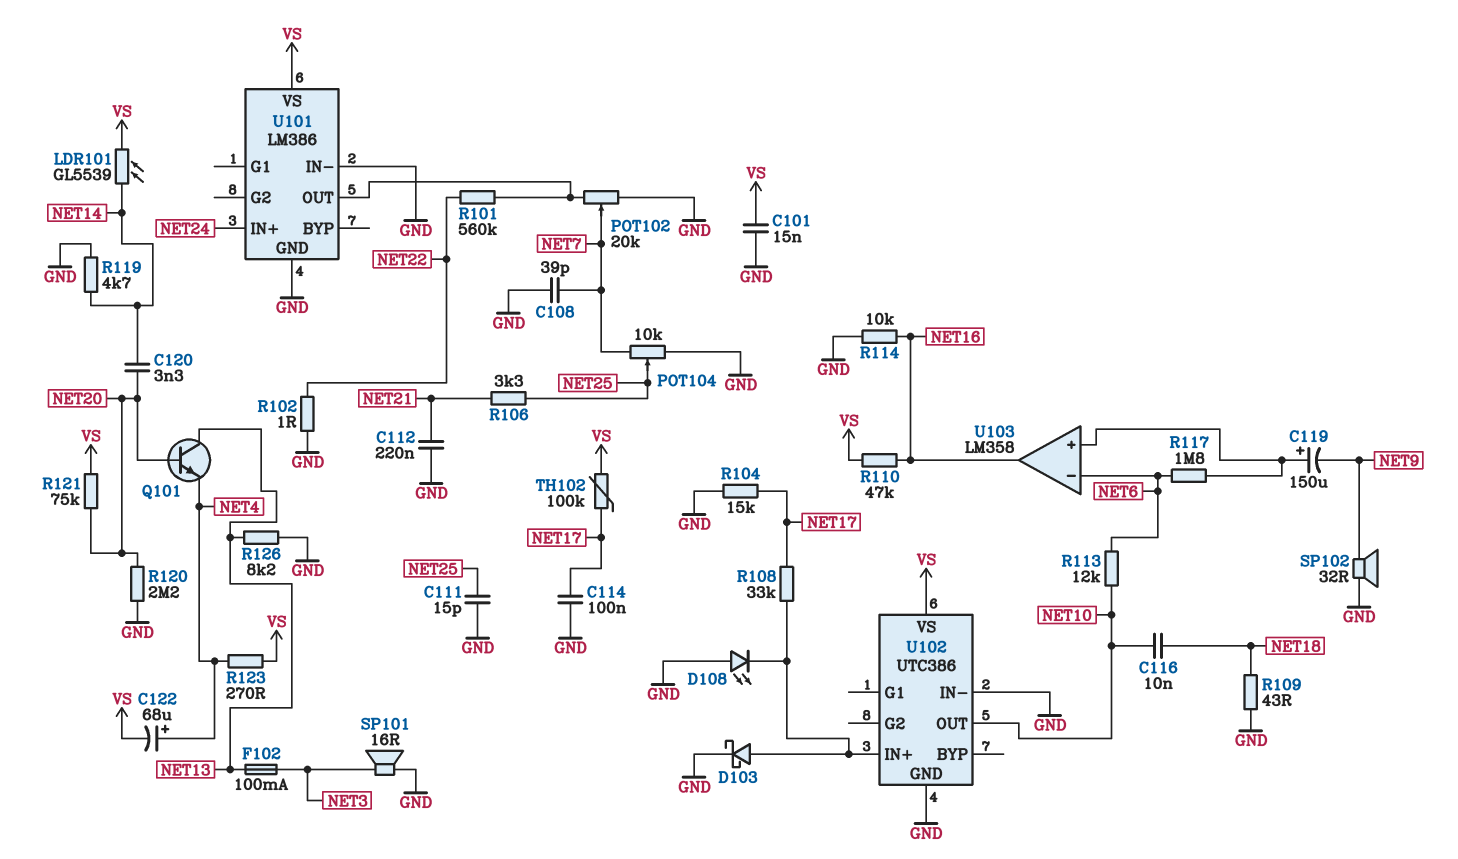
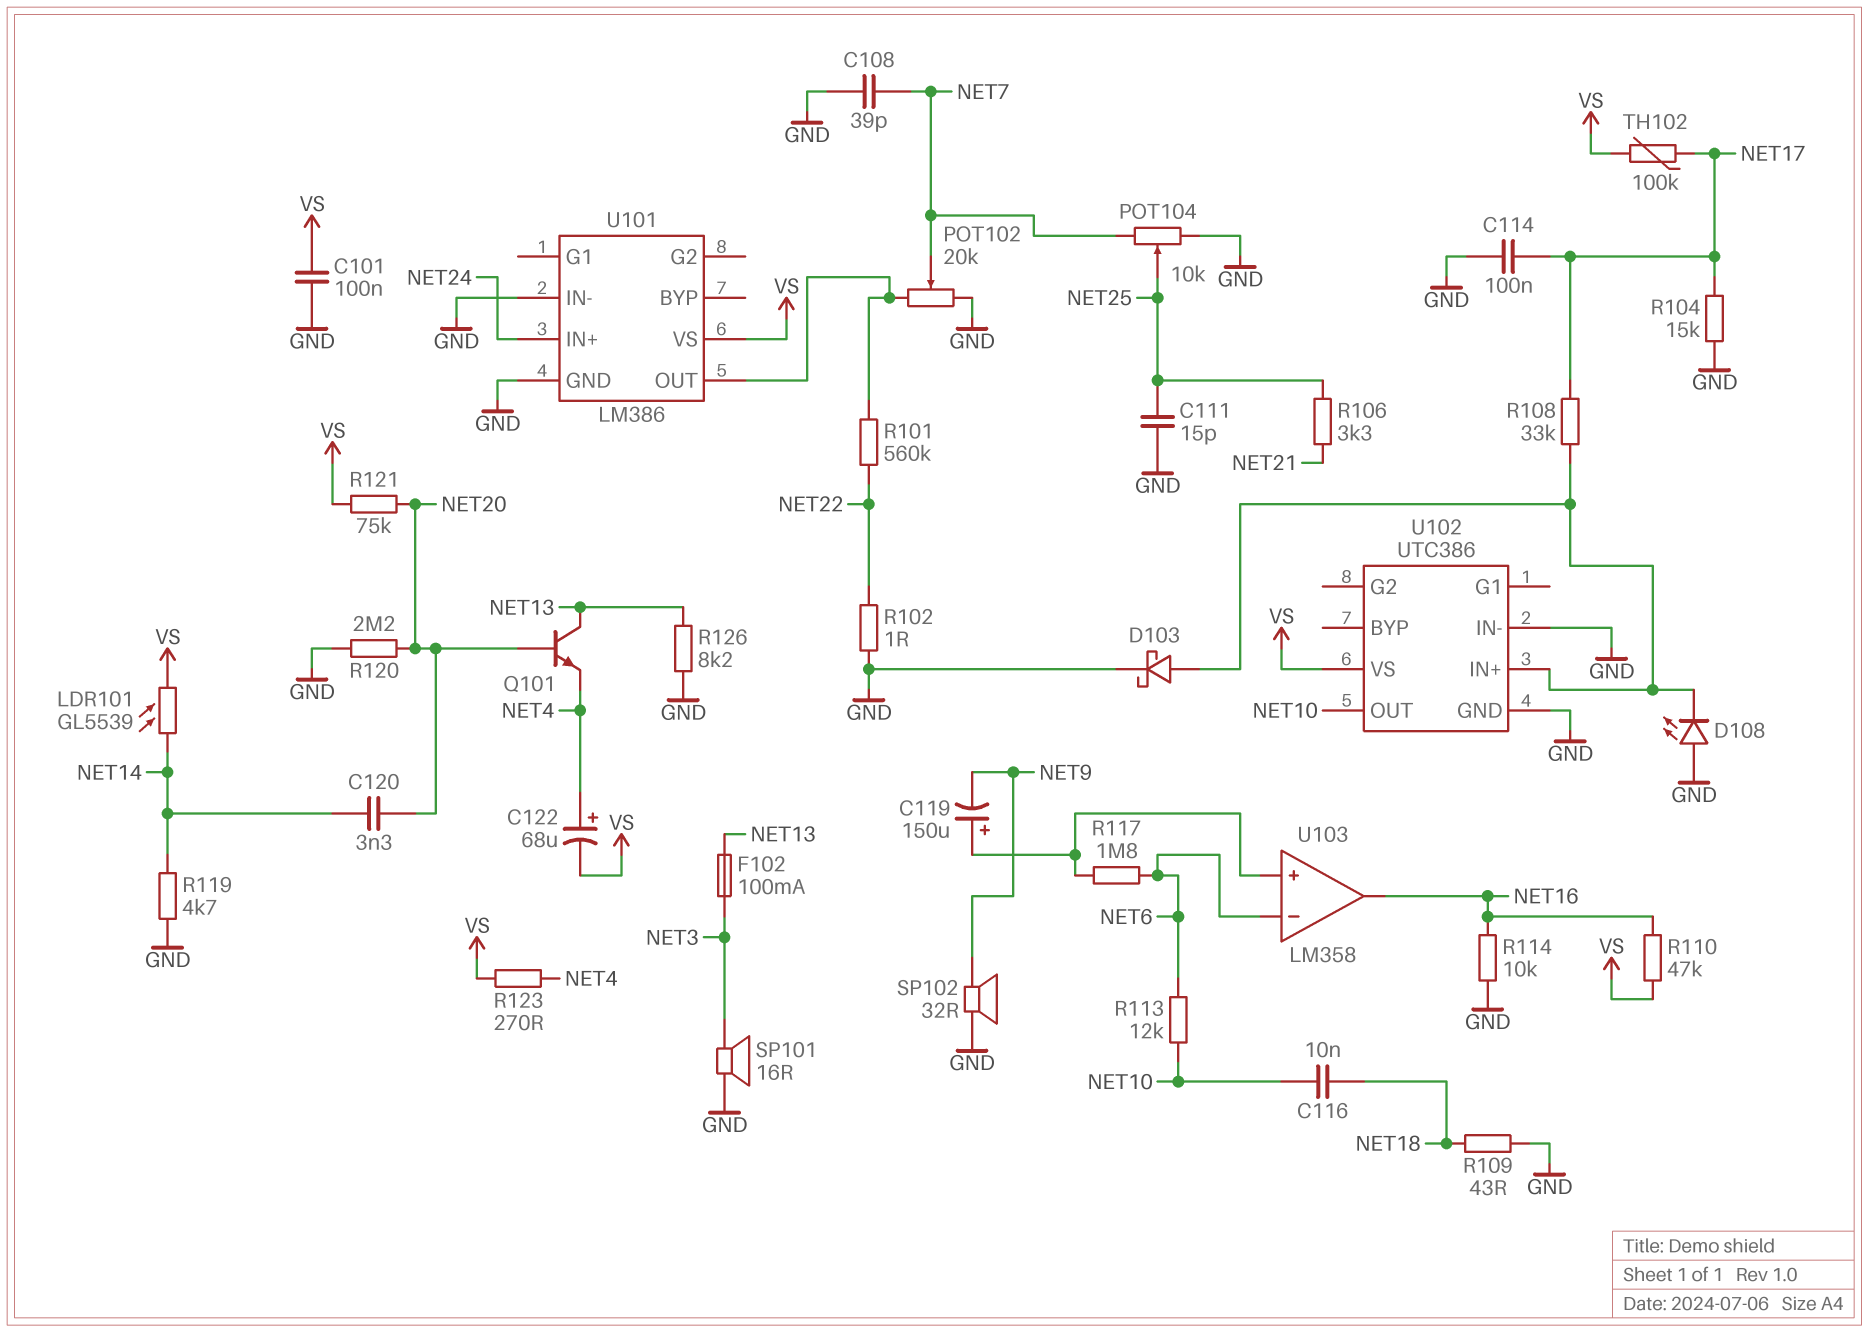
C101: 15nF (GND, VS) -> 100nF (GND, VS)
C112: 220nF (GND, NET21) -> none

